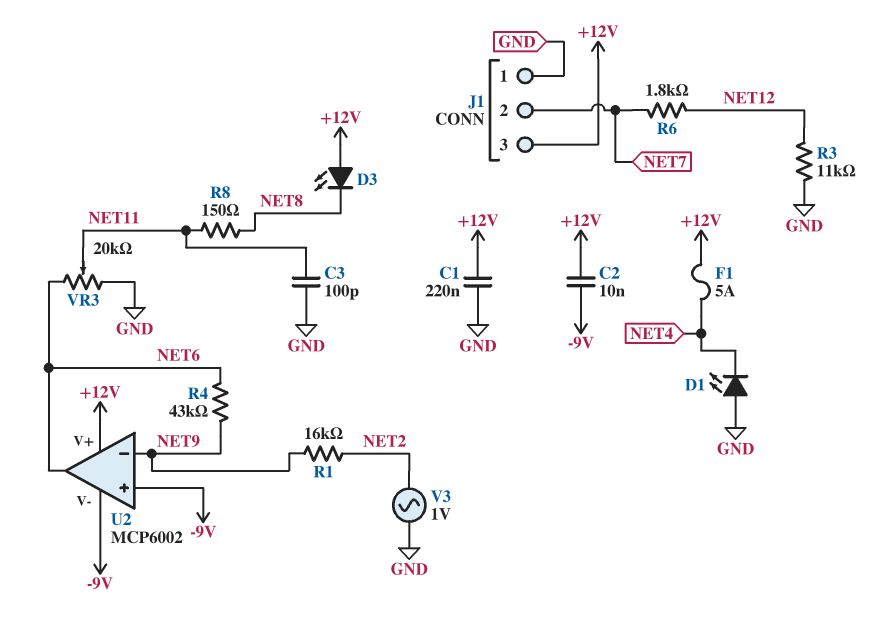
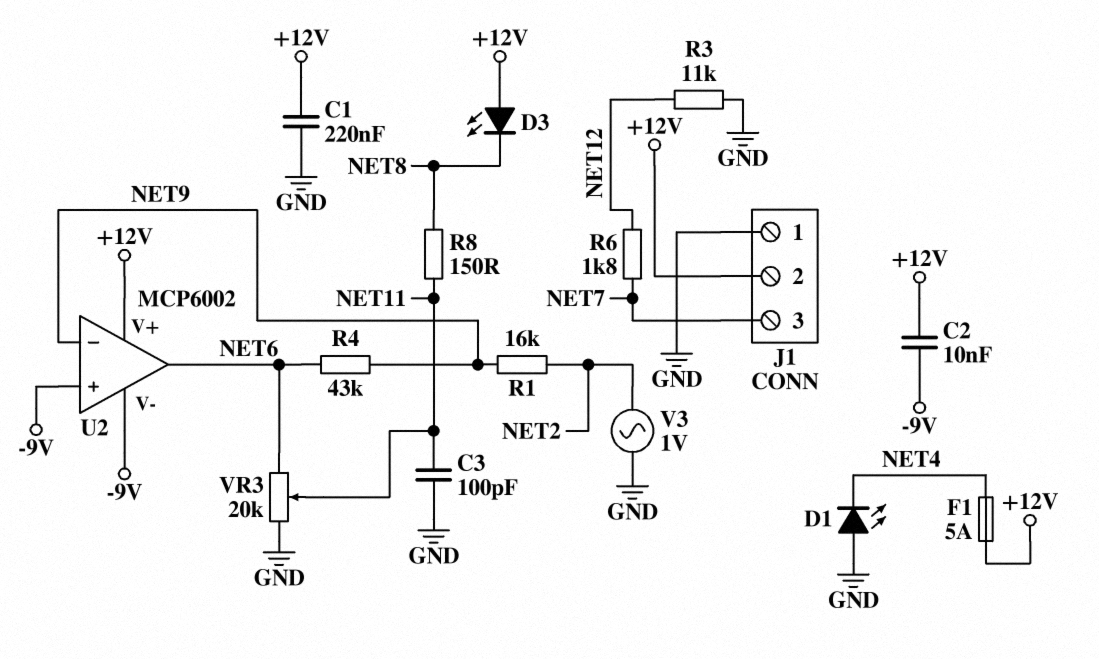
J1 pin 2: NET7 -> +12V
J1 pin 3: +12V -> NET7

